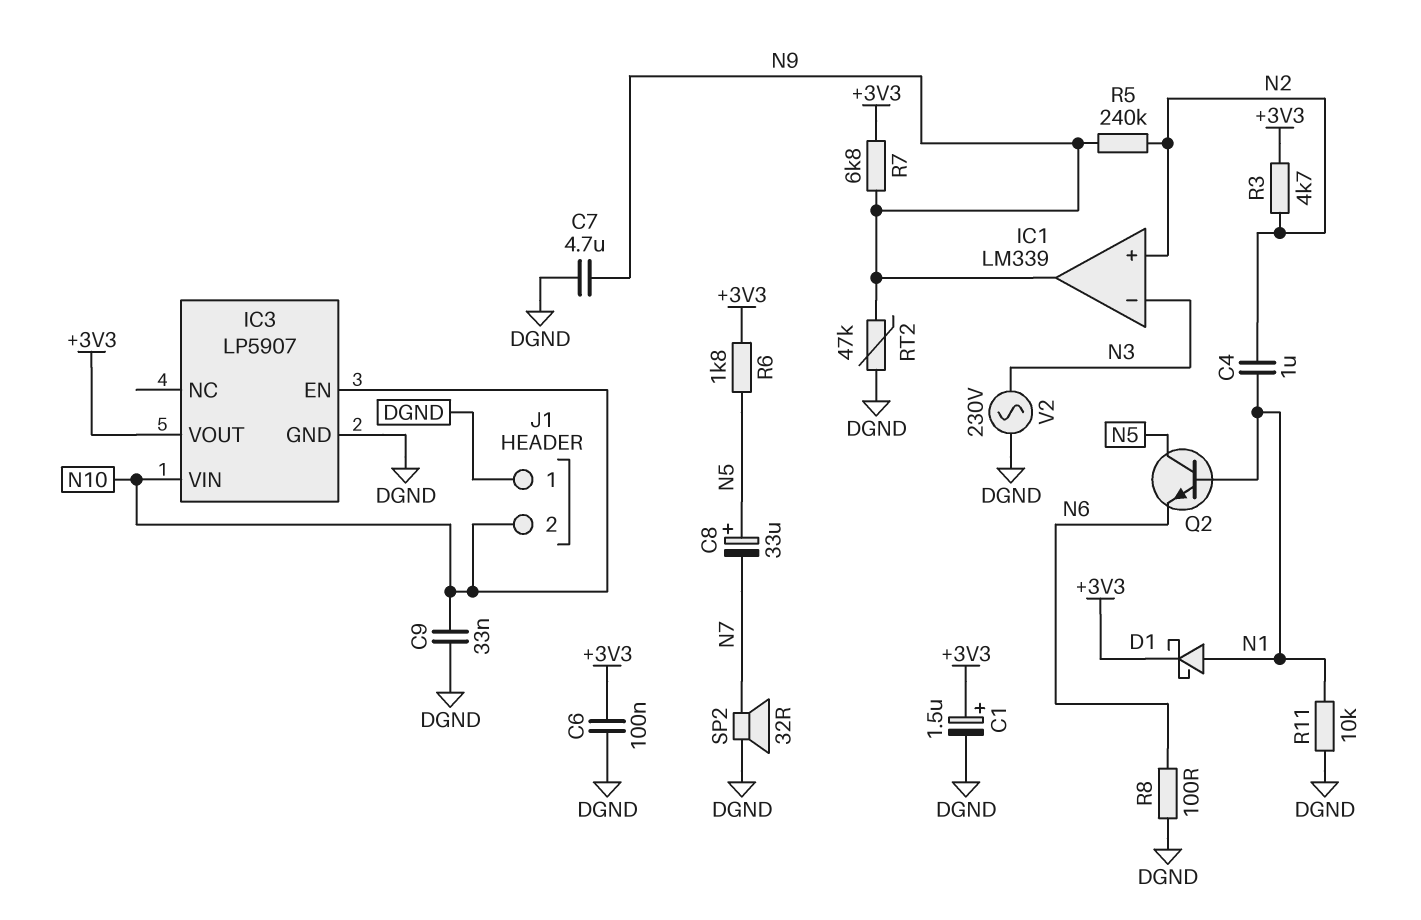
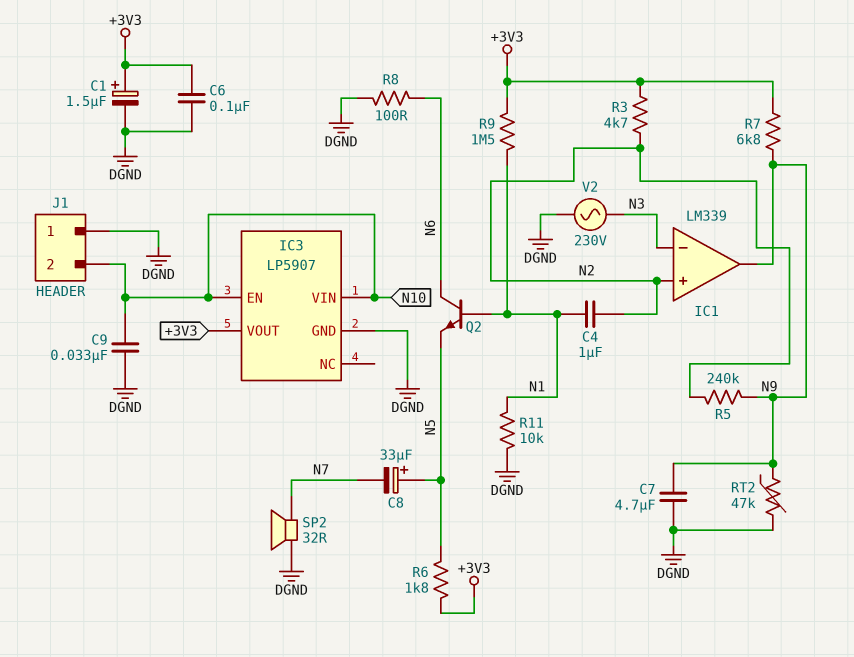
D1: schottky (A N1, K +3V3) -> none
Q2: NPN (B N1, C N5, E N6) -> NPN (B N1, C N6, E N5)
R9: none -> 1.5M (+3V3, N1)

